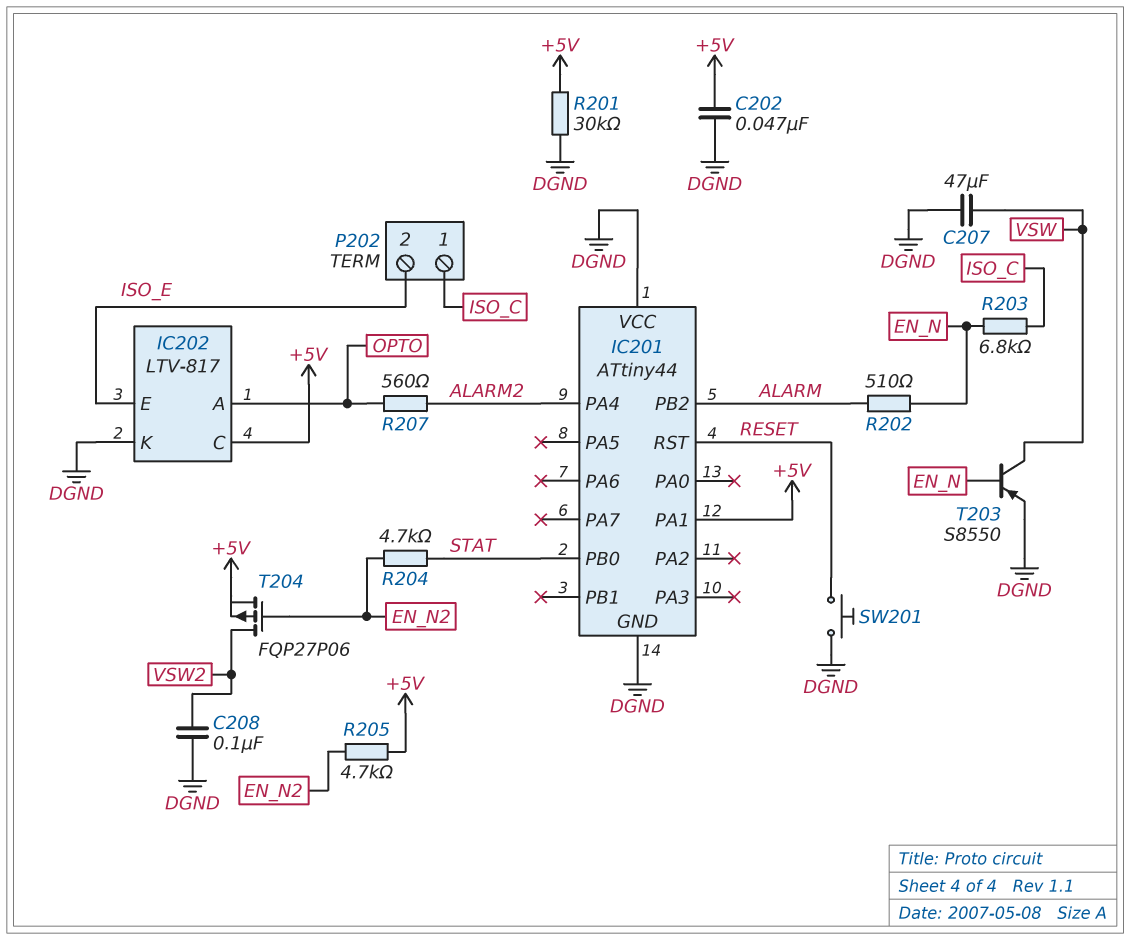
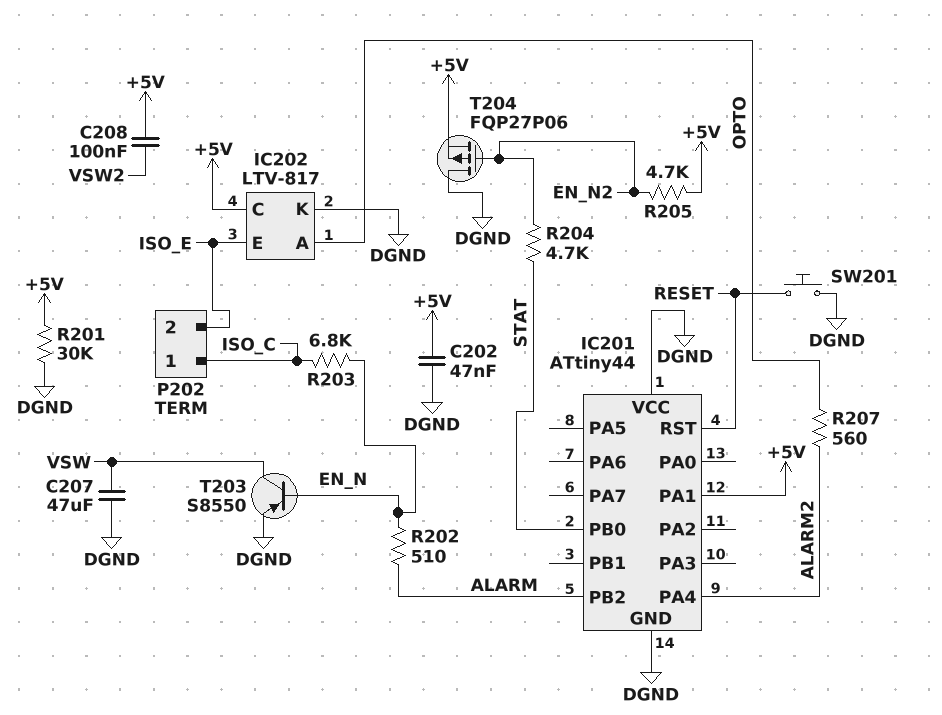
C208: 100nF (DGND, VSW2) -> 100nF (+5V, VSW2)
T204: PMOS FQP27P06 (G EN_N2, D VSW2, S +5V) -> PMOS FQP27P06 (G EN_N2, D DGND, S +5V)

